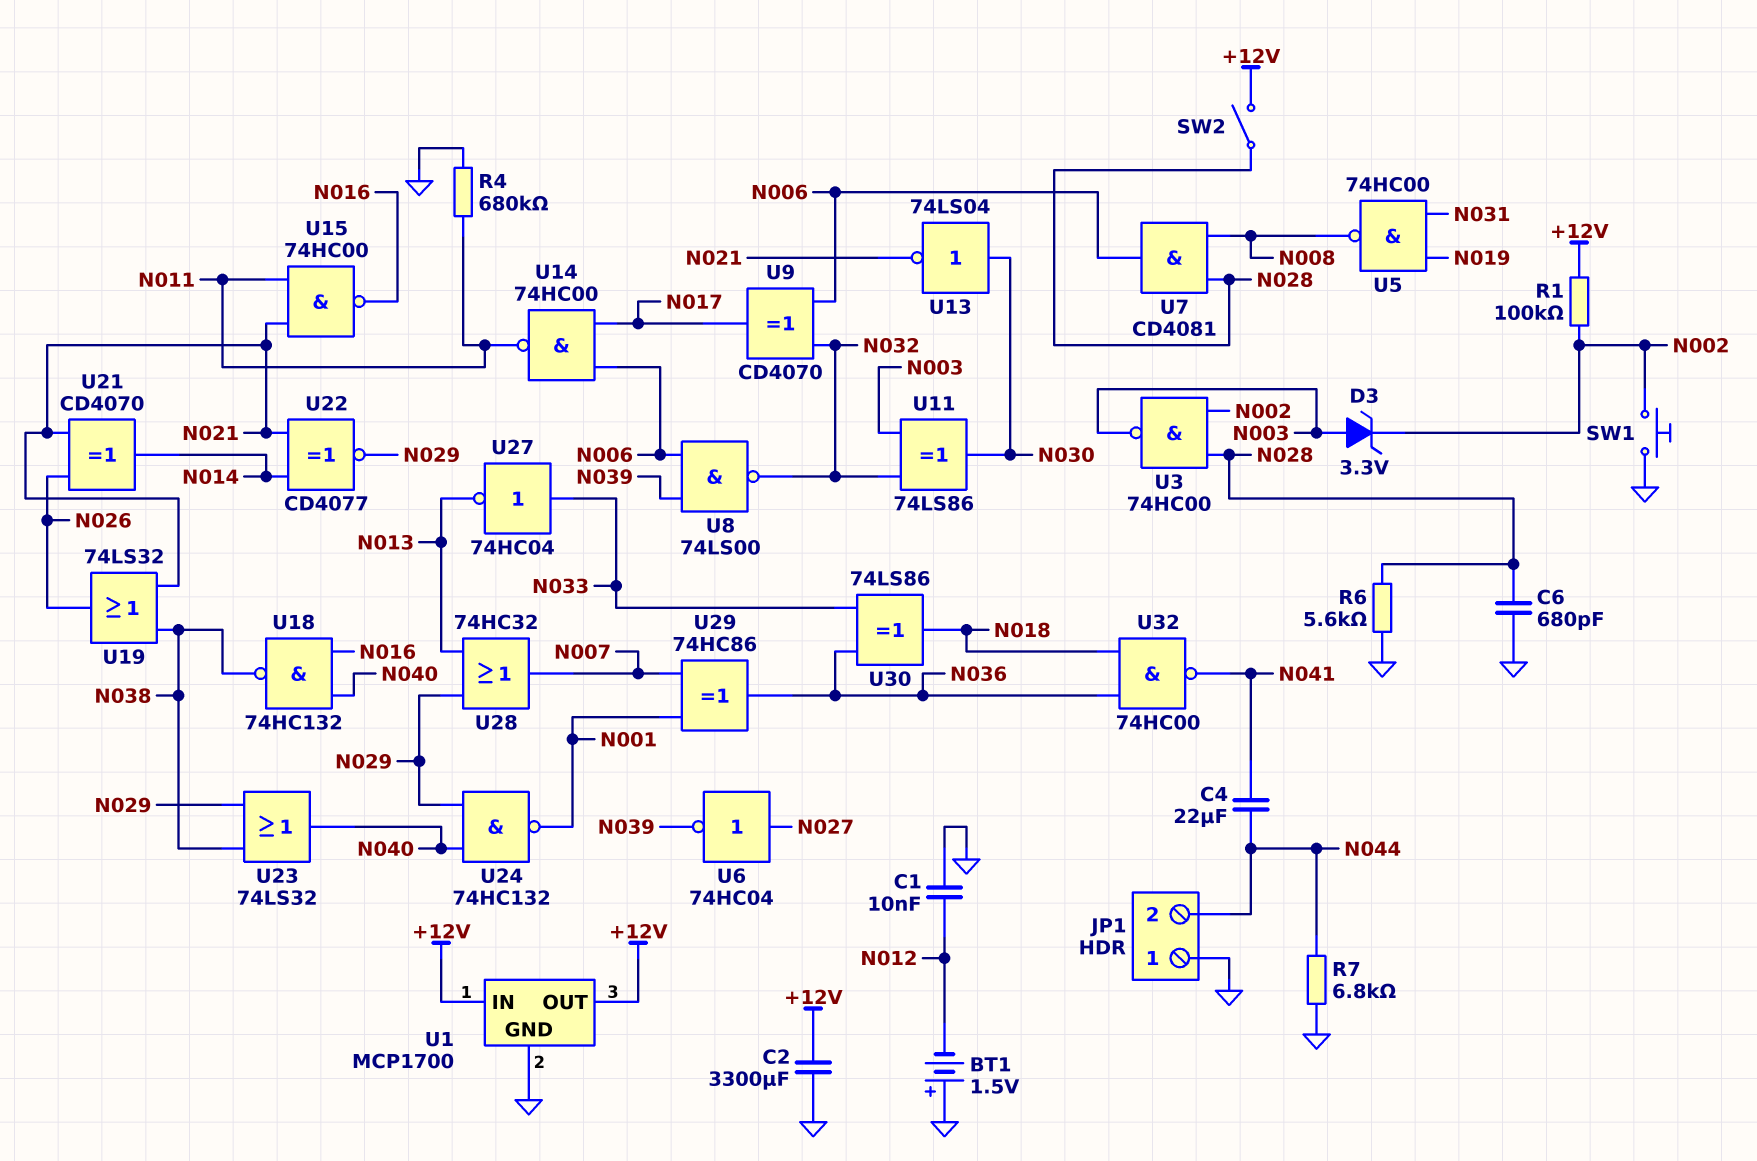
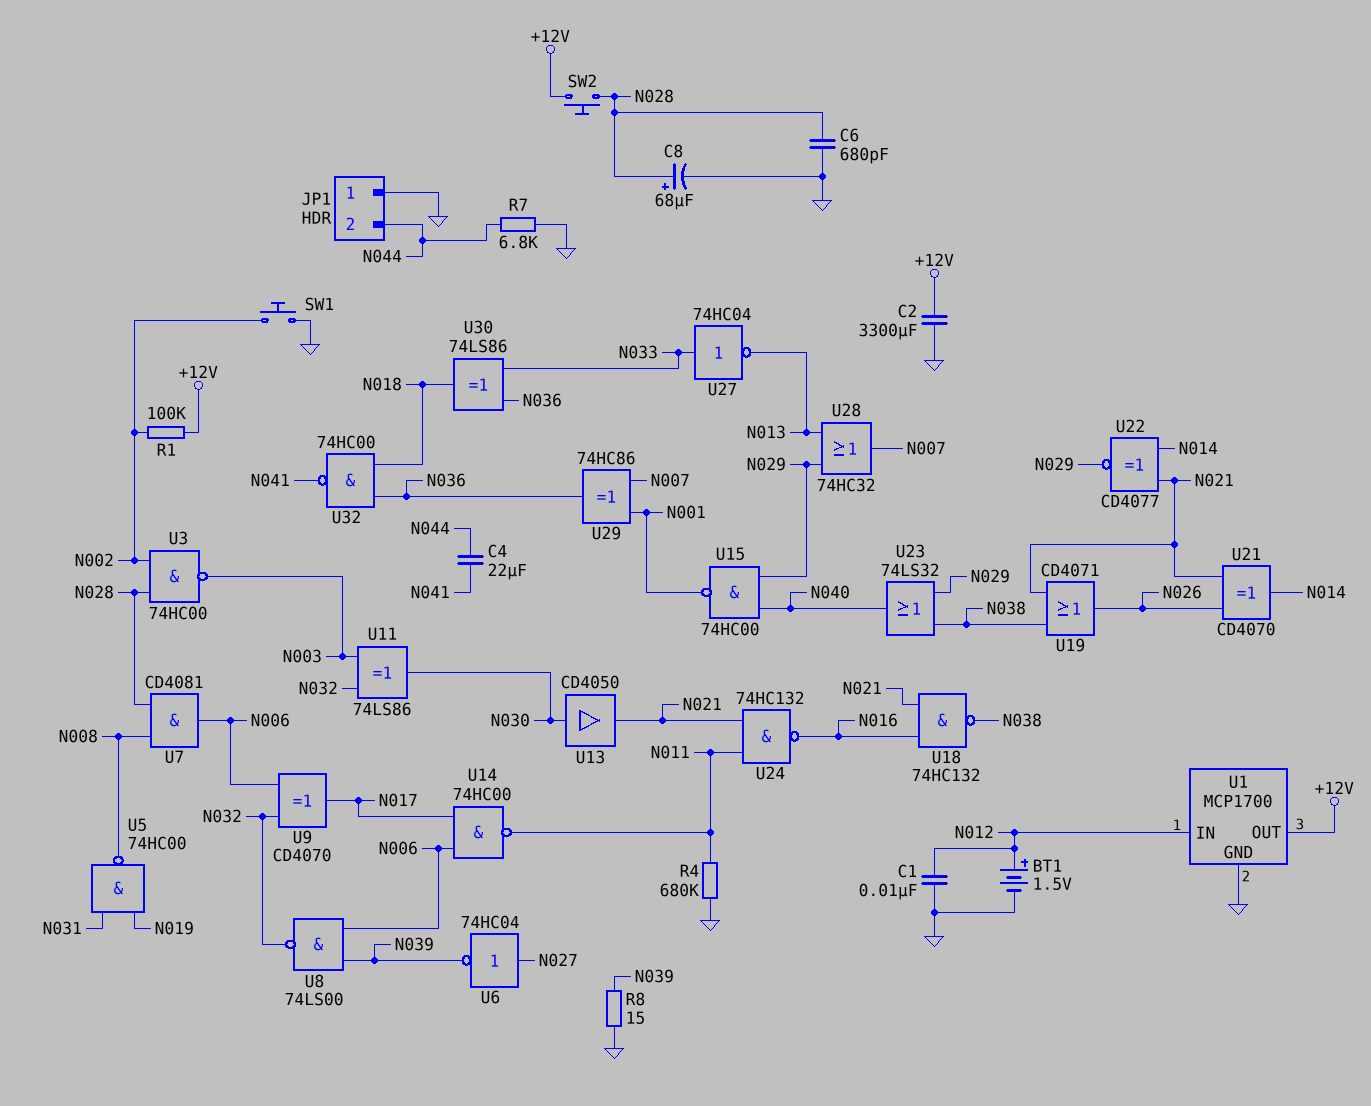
BT1: 1.5V (plus GND, minus N012) -> 1.5V (plus N012, minus GND)
C8: none -> 68uF (plus N028, minus GND)
D3: zener 3.3V (A N003, K N002) -> none
R6: 5.6k (GND, N028) -> none
R8: none -> 15 (GND, N039)
SW2: switch (+12V, N028) -> button (+12V, N028)
U1 pin IN: +12V -> N012
U13: NOT 74LS04 (in N030, out N021) -> buffer CD4050 (in N030, out N021)
U15: NAND 74HC00 (in N011, in N021, out N016) -> NAND 74HC00 (in N029, in N040, out N001)
U18: NAND 74HC132 (in N016, in N040, out N038) -> NAND 74HC132 (in N016, in N021, out N038)
U19: OR 74LS32 (in N021, in N038, out N026) -> OR CD4071 (in N021, in N038, out N026)
U24: NAND 74HC132 (in N029, in N040, out N001) -> NAND 74HC132 (in N011, in N021, out N016)

